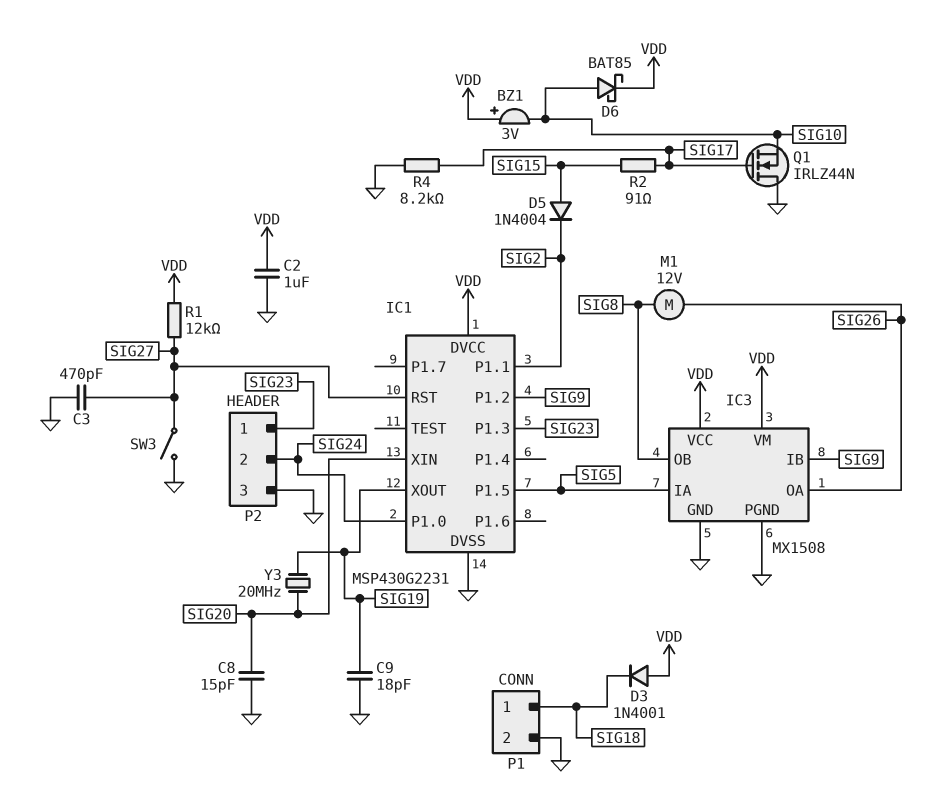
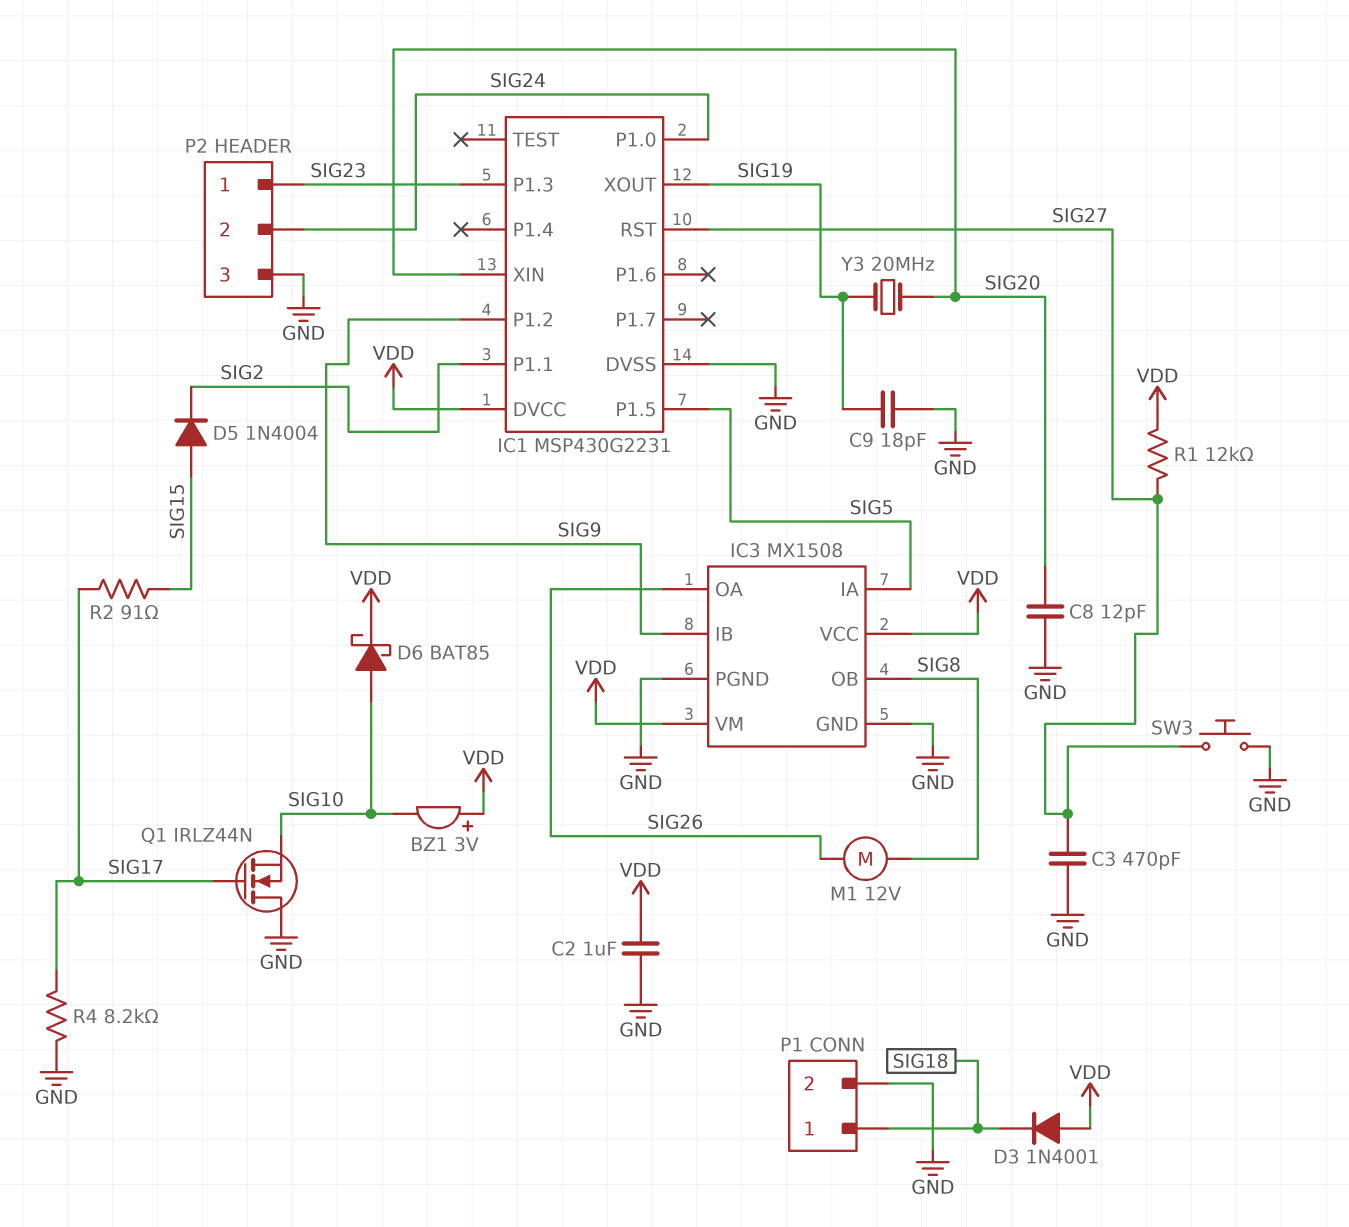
C8: 15pF (GND, SIG20) -> 12pF (GND, SIG20)
SW3: switch (GND, SIG27) -> button (GND, SIG27)

